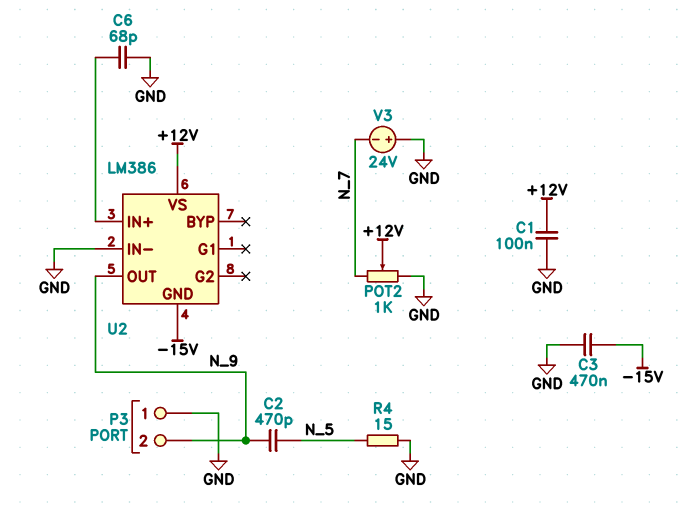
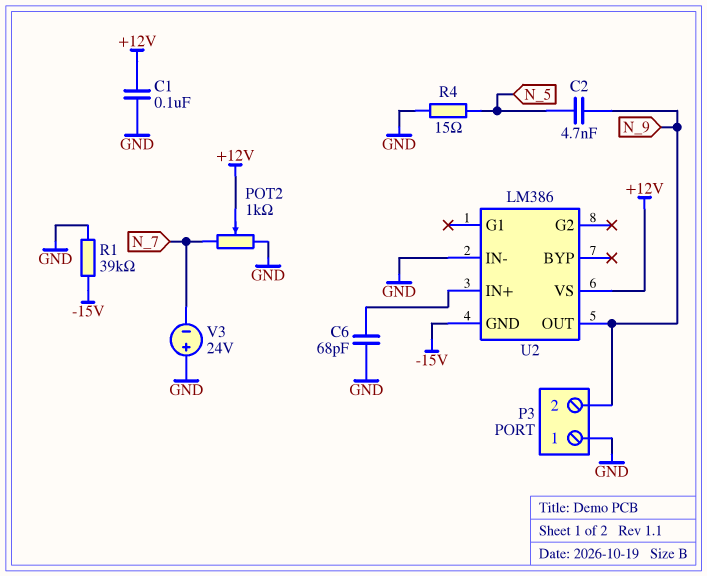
C2: 470pF (N_5, N_9) -> 4.7nF (N_5, N_9)
C3: 470nF (-15V, GND) -> none
R1: none -> 39k (-15V, GND)

